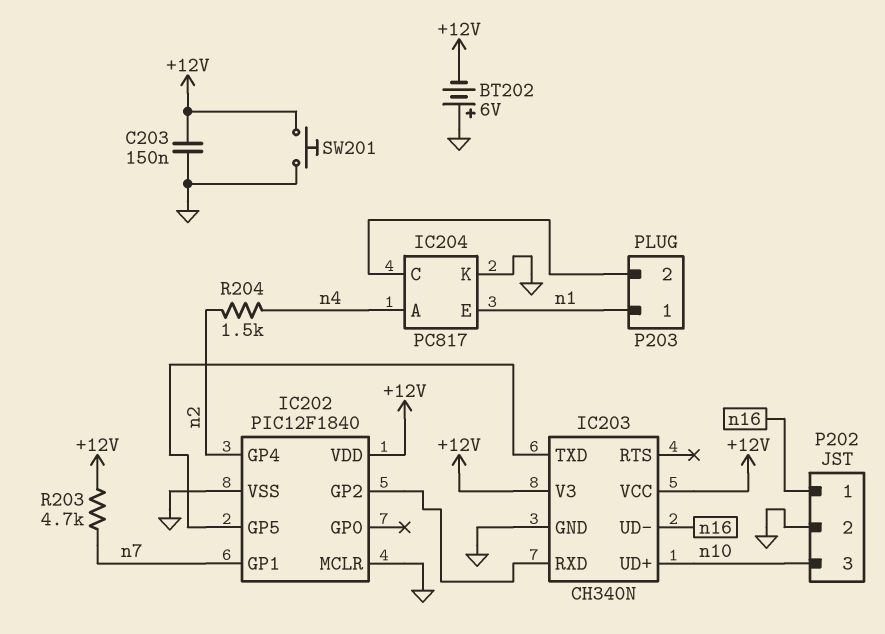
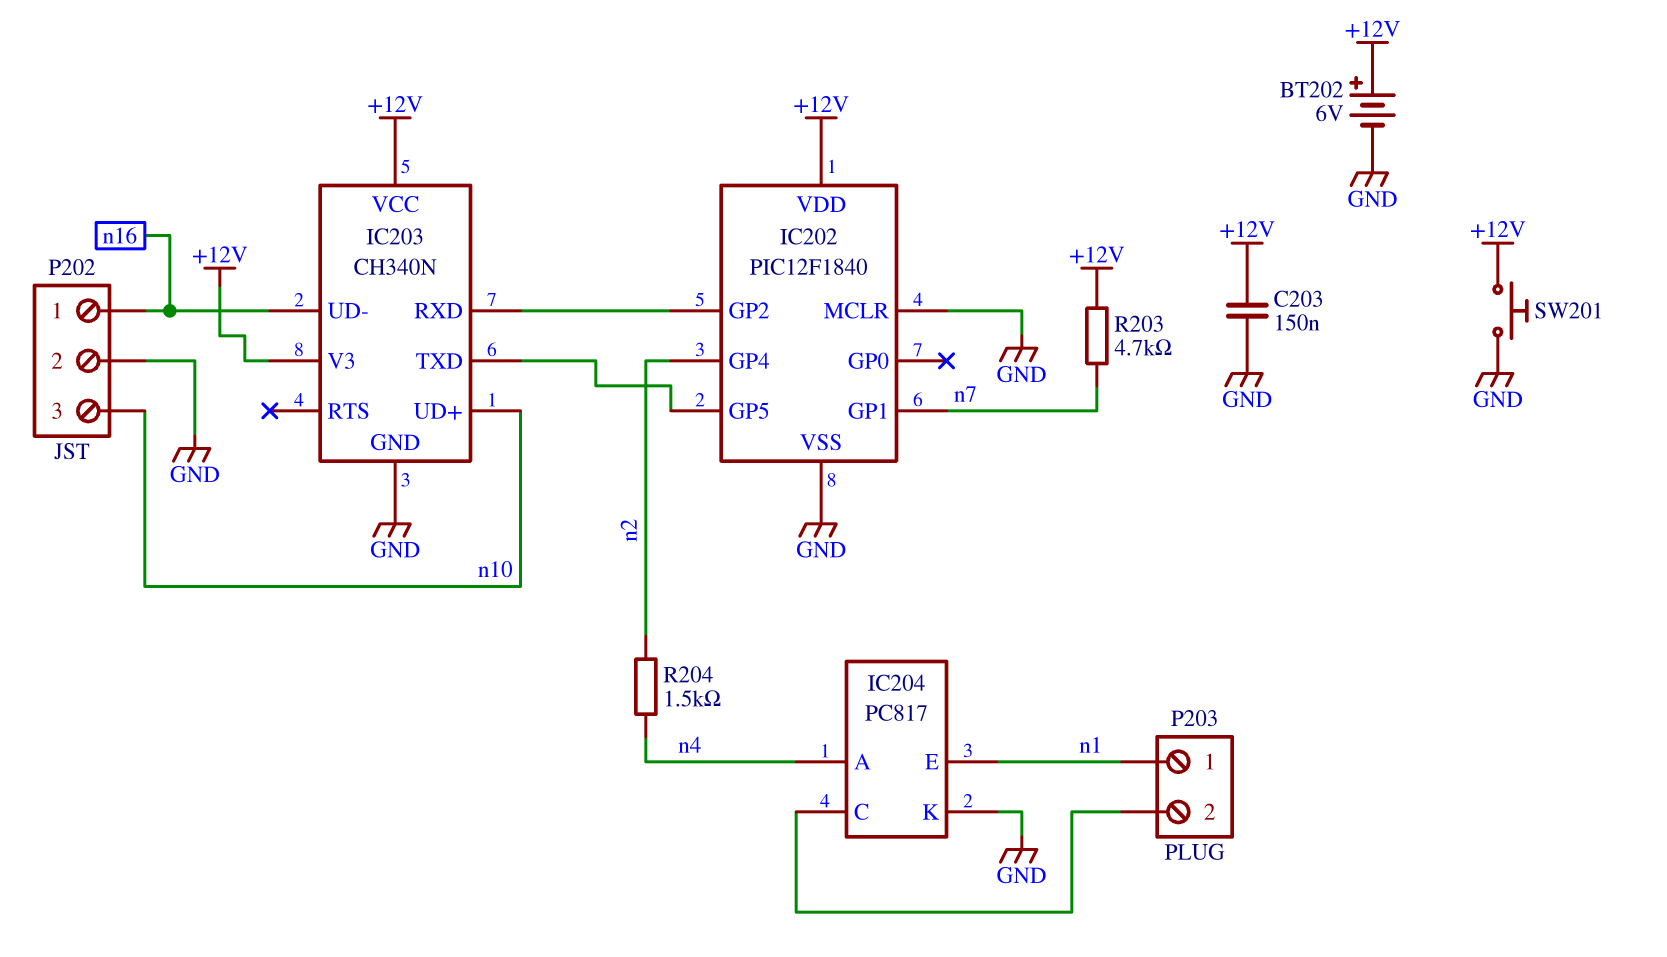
BT202: 6V (plus GND, minus +12V) -> 6V (plus +12V, minus GND)

